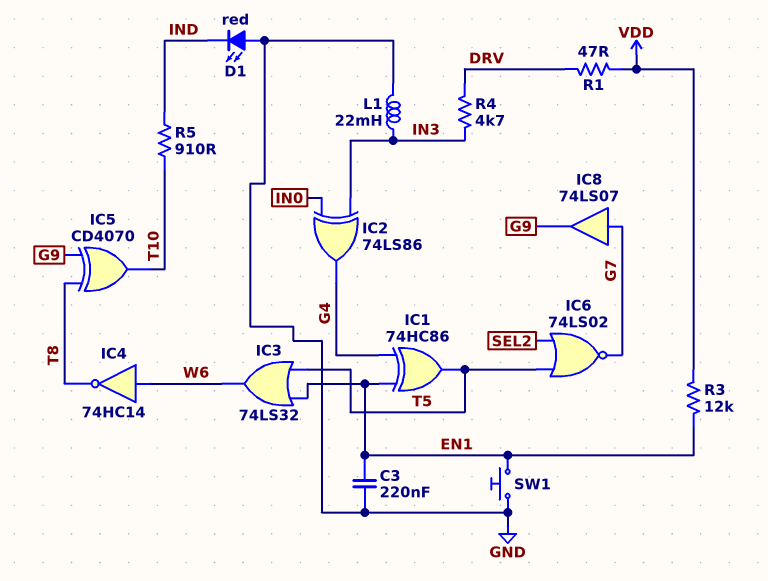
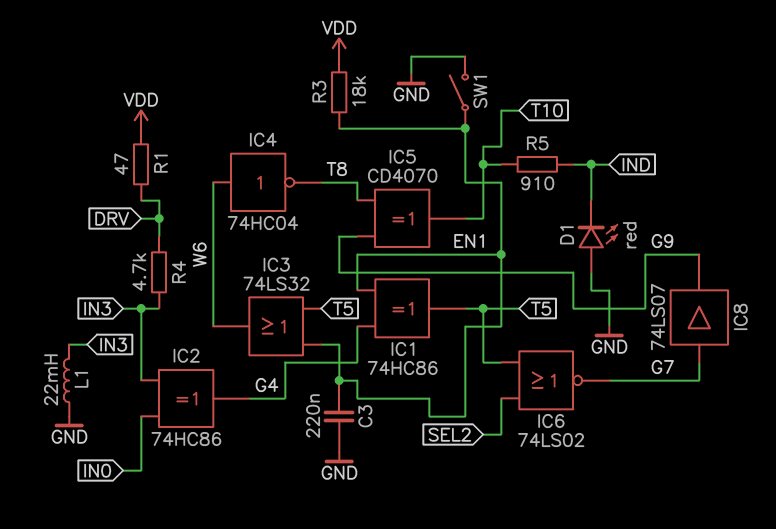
IC2: XOR 74LS86 (in IN0, in IN3, out G4) -> XOR 74HC86 (in IN0, in IN3, out G4)
IC4: NOT 74HC14 (in W6, out T8) -> NOT 74HC04 (in W6, out T8)
R3: 12k (EN1, VDD) -> 18k (EN1, VDD)
SW1: button (EN1, GND) -> switch (EN1, GND)

